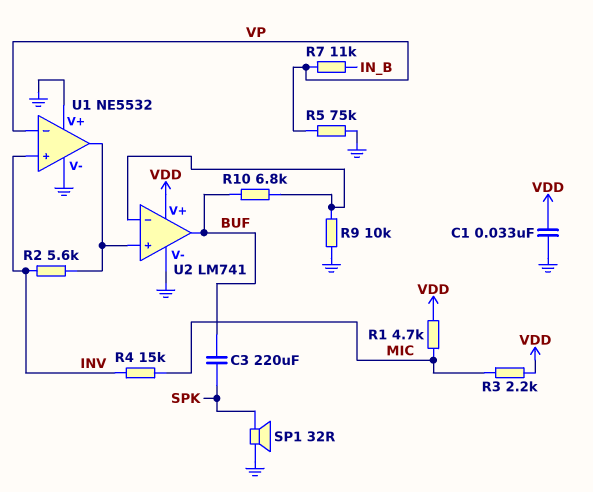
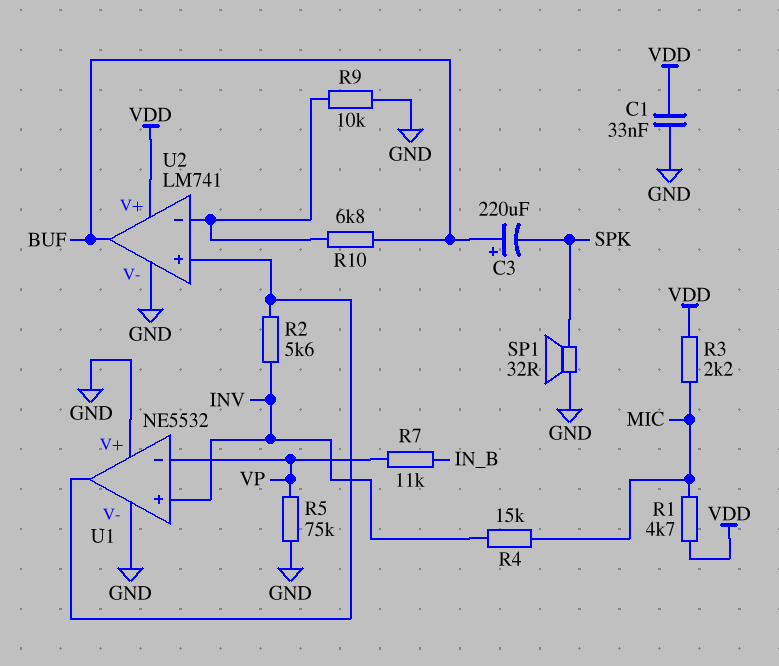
C3: 220uF (BUF, SPK) -> 220uF (plus BUF, minus SPK)

